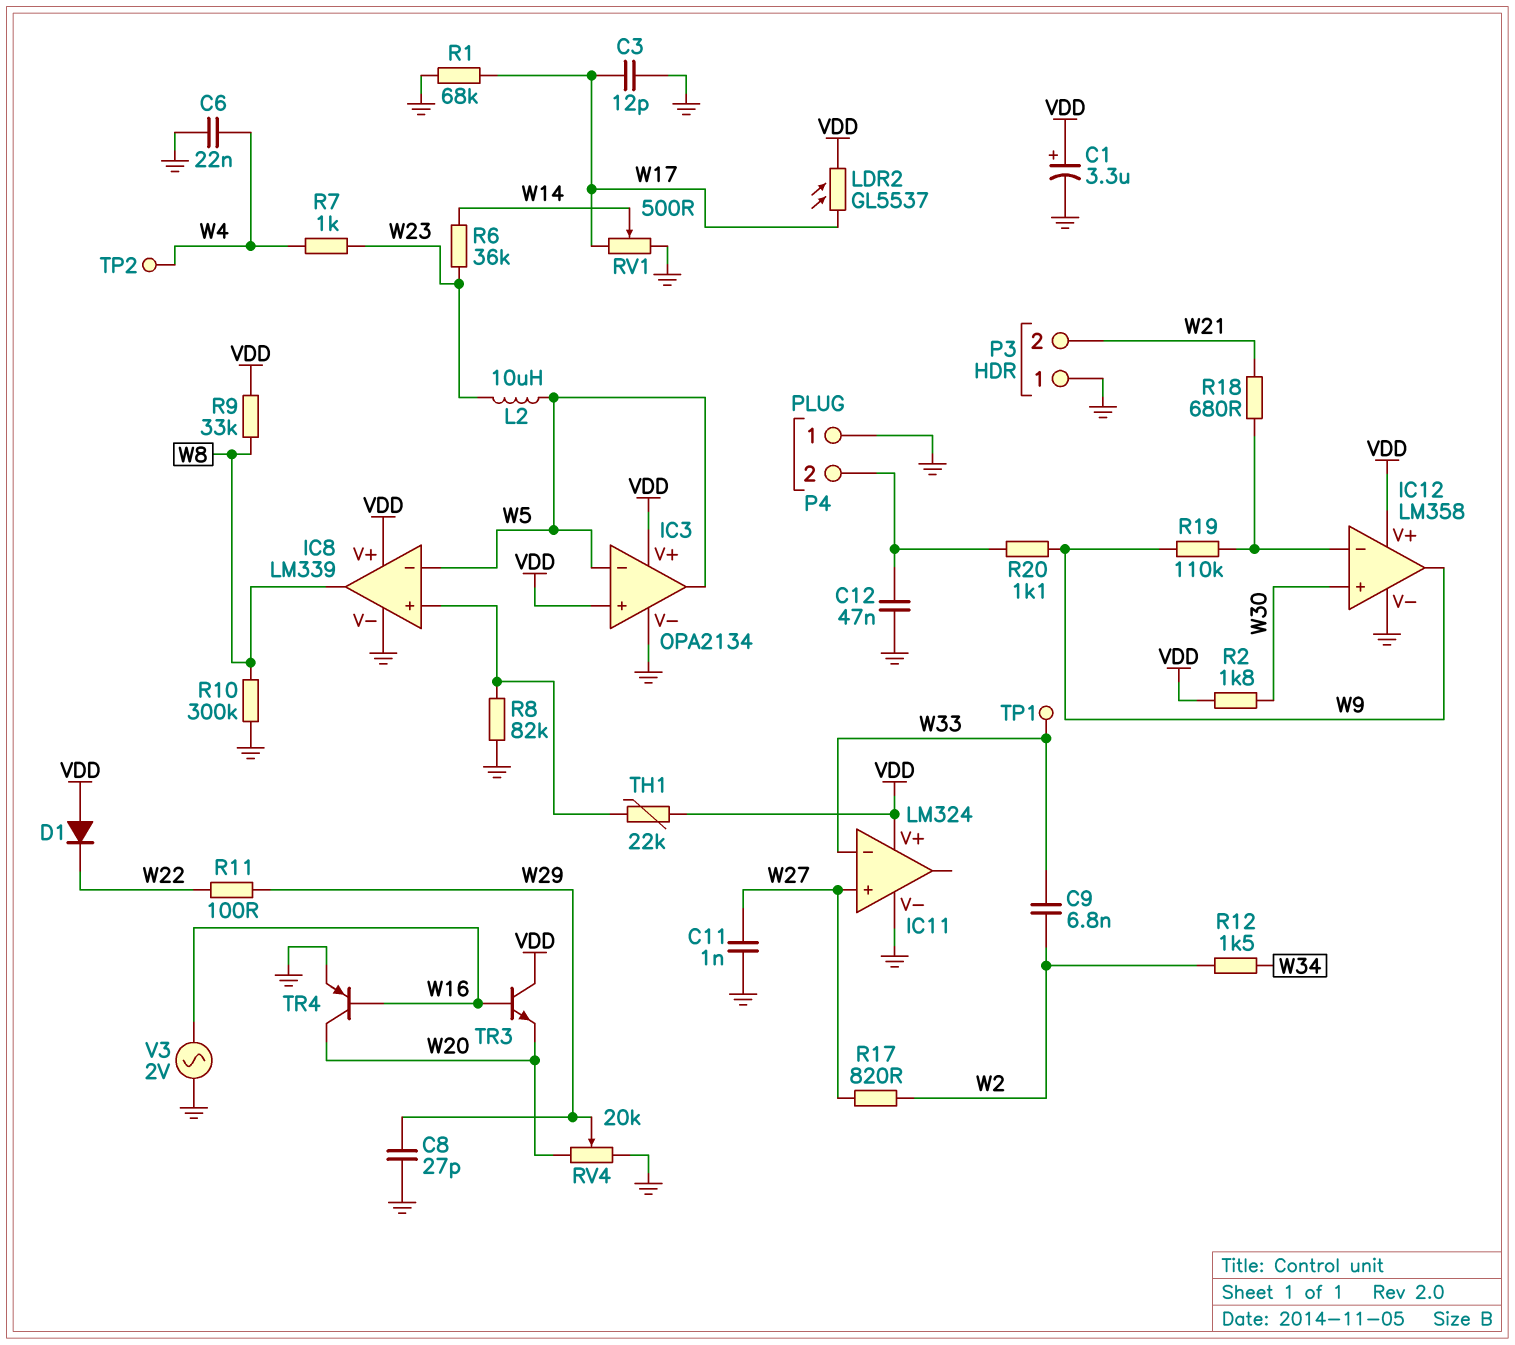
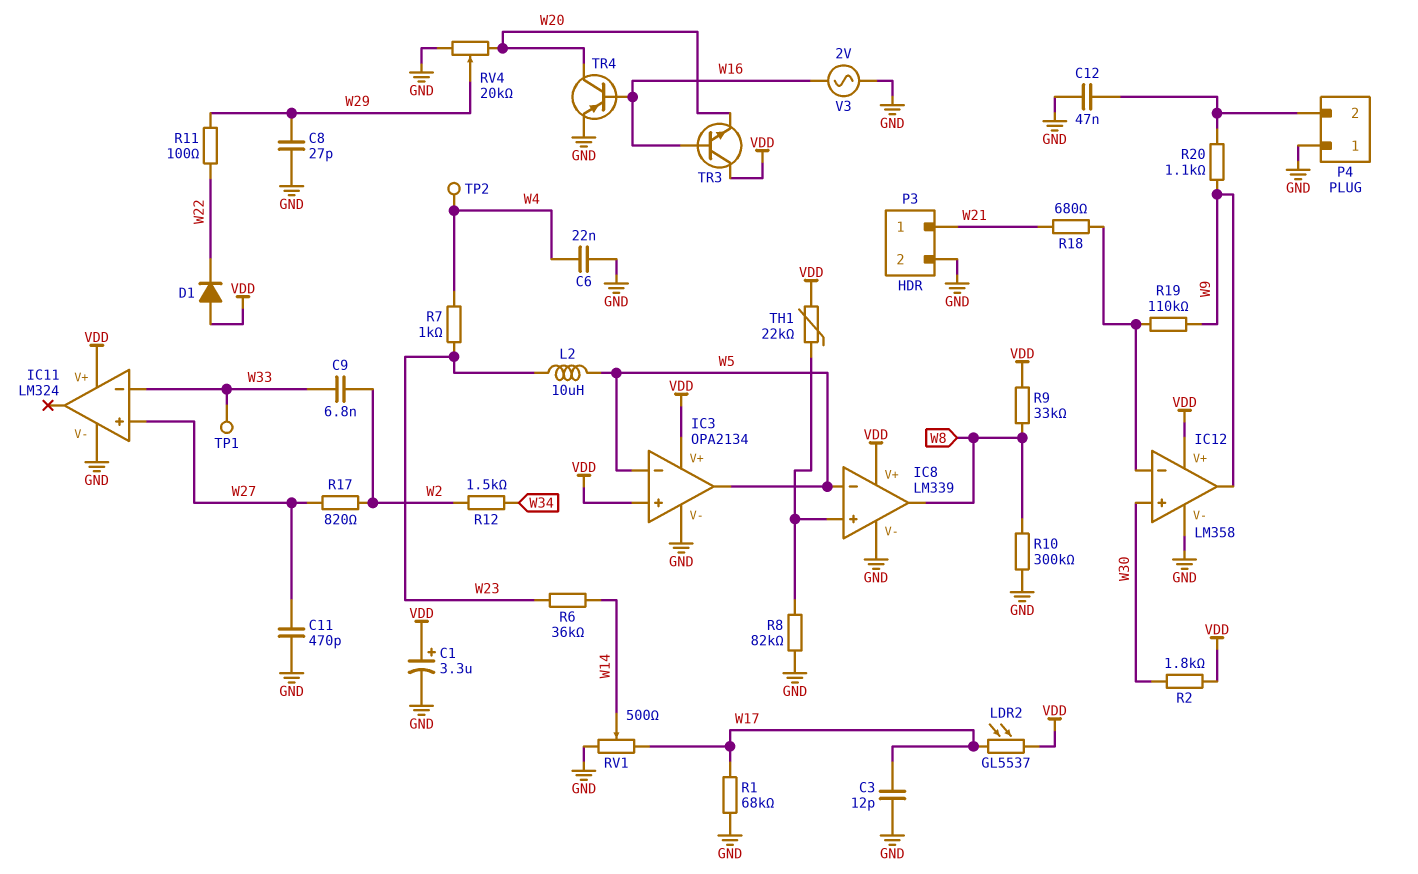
C11: 1nF (GND, W27) -> 470pF (GND, W27)
P3 pin 1: GND -> W21
P3 pin 2: W21 -> GND

